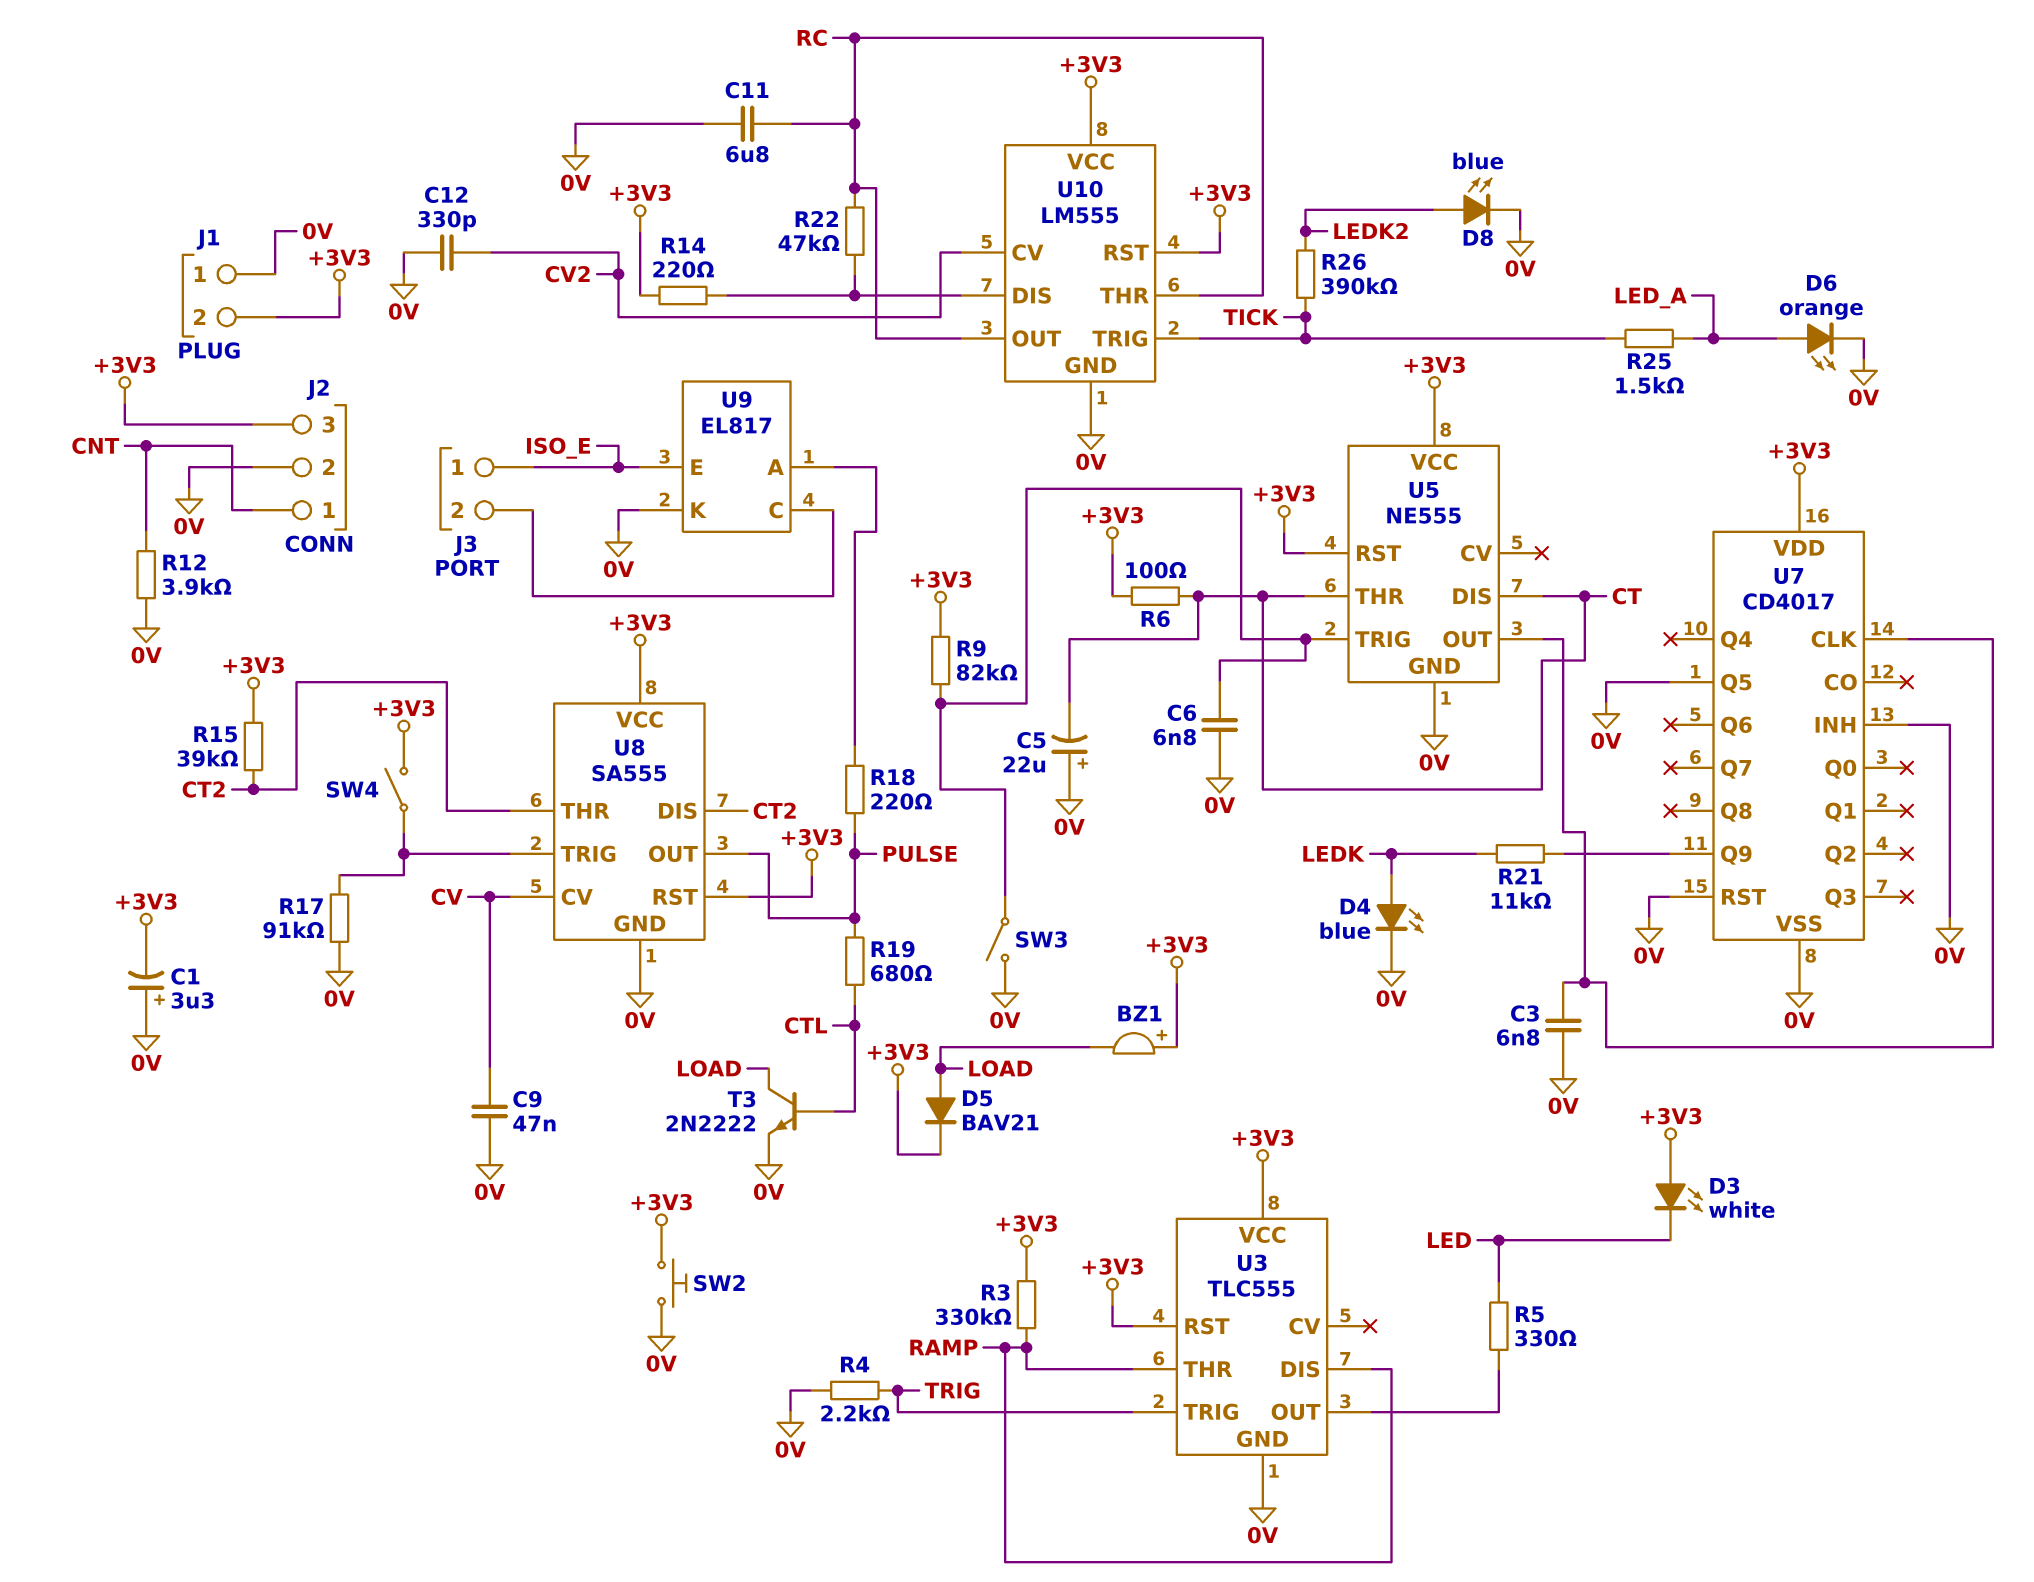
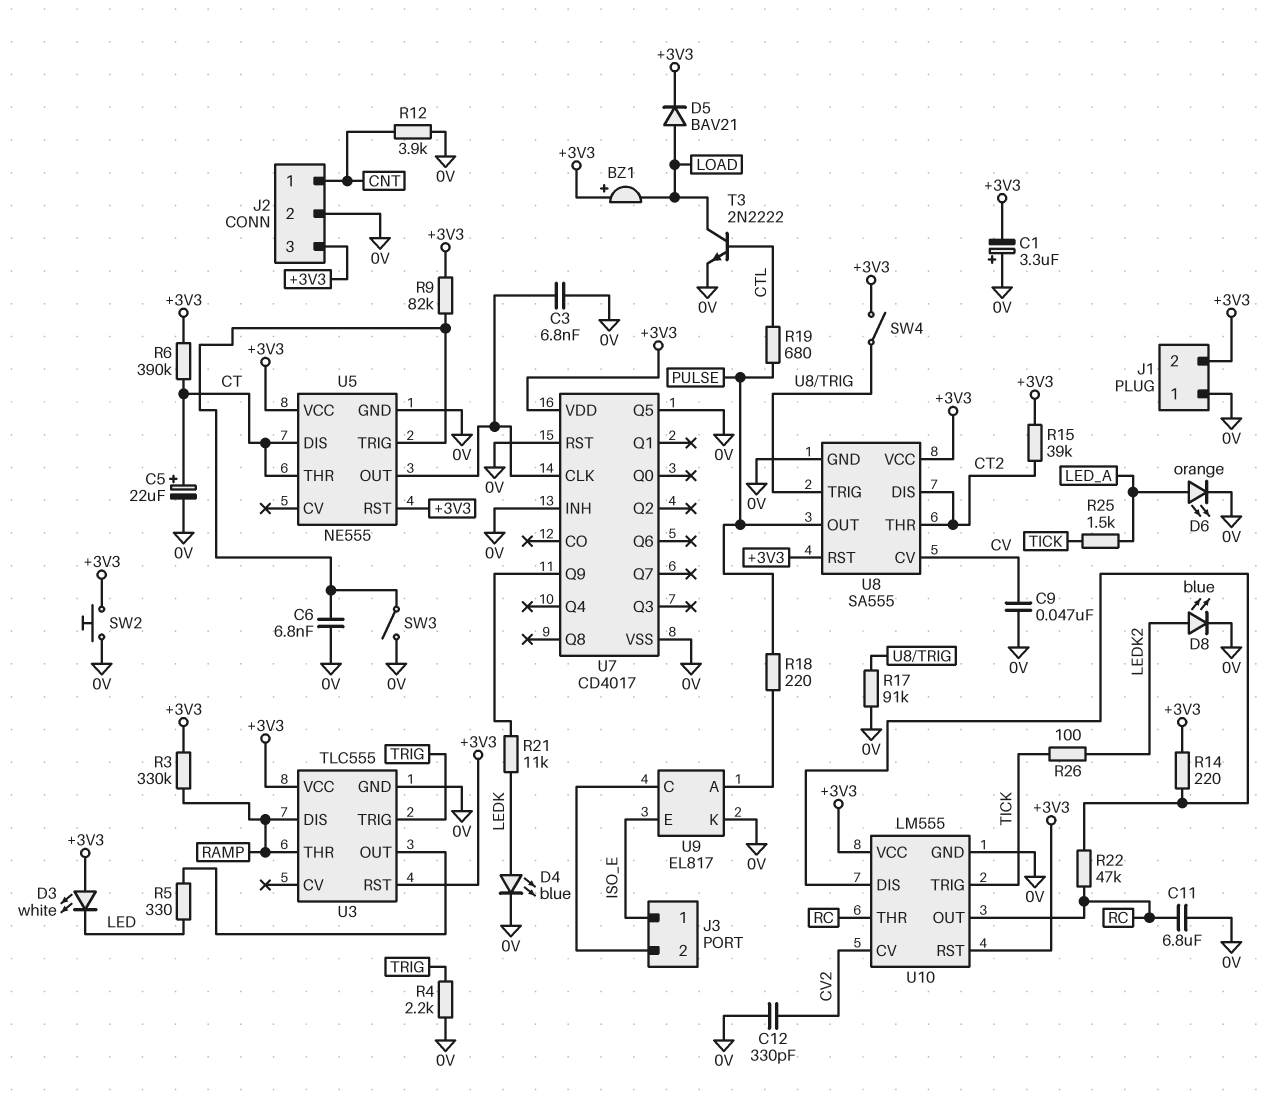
C5: 22uF (plus 0V, minus CT) -> 22uF (plus CT, minus 0V)
R6: 100 (+3V3, CT) -> 390k (+3V3, CT)
R26: 390k (LEDK2, TICK) -> 100 (LEDK2, TICK)

